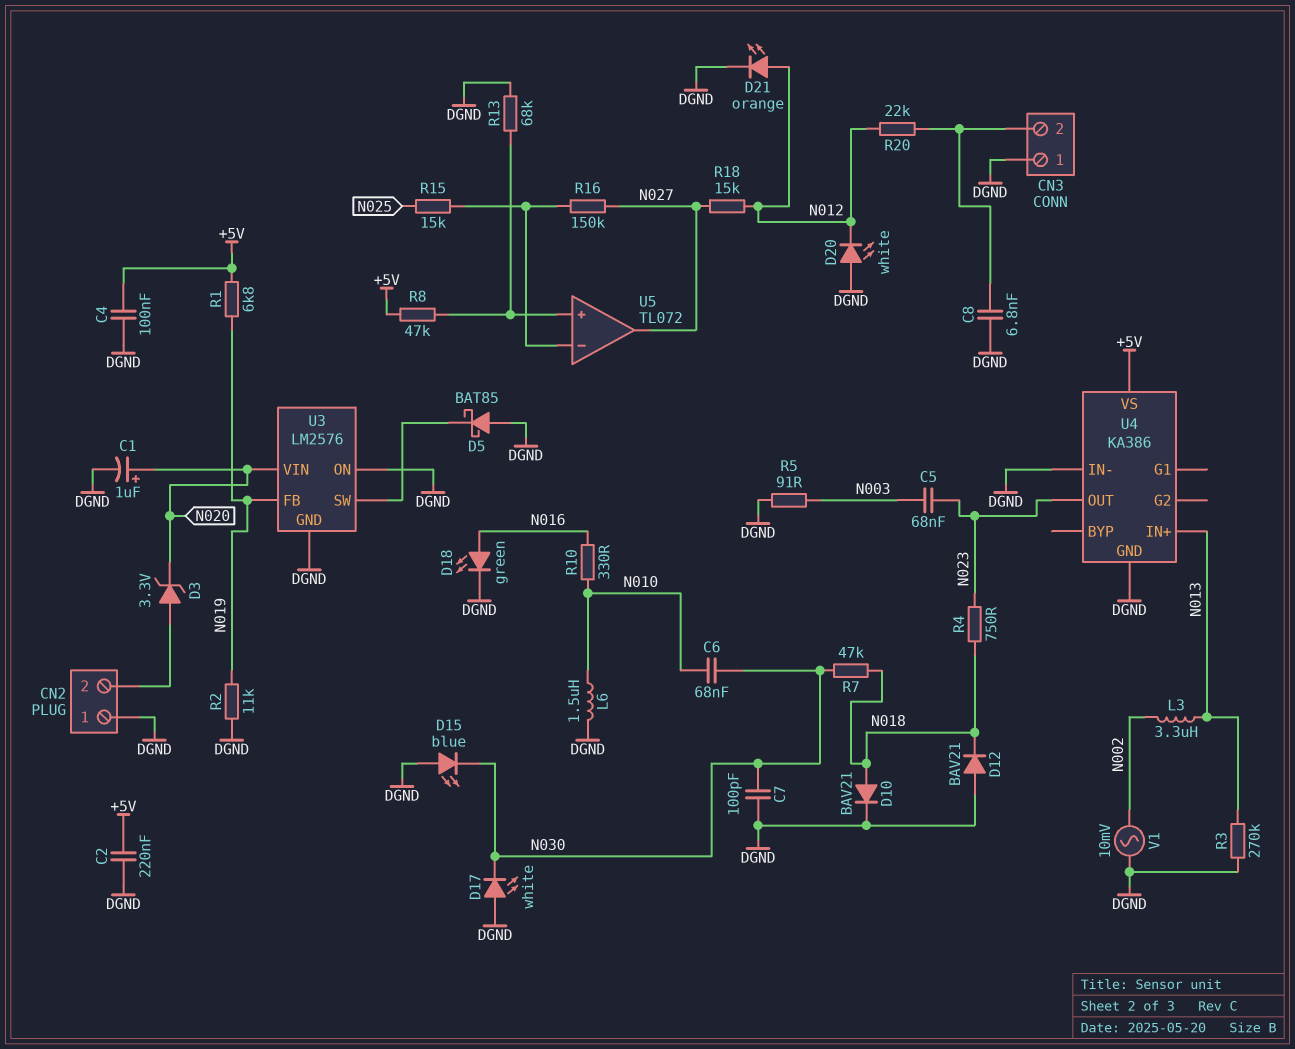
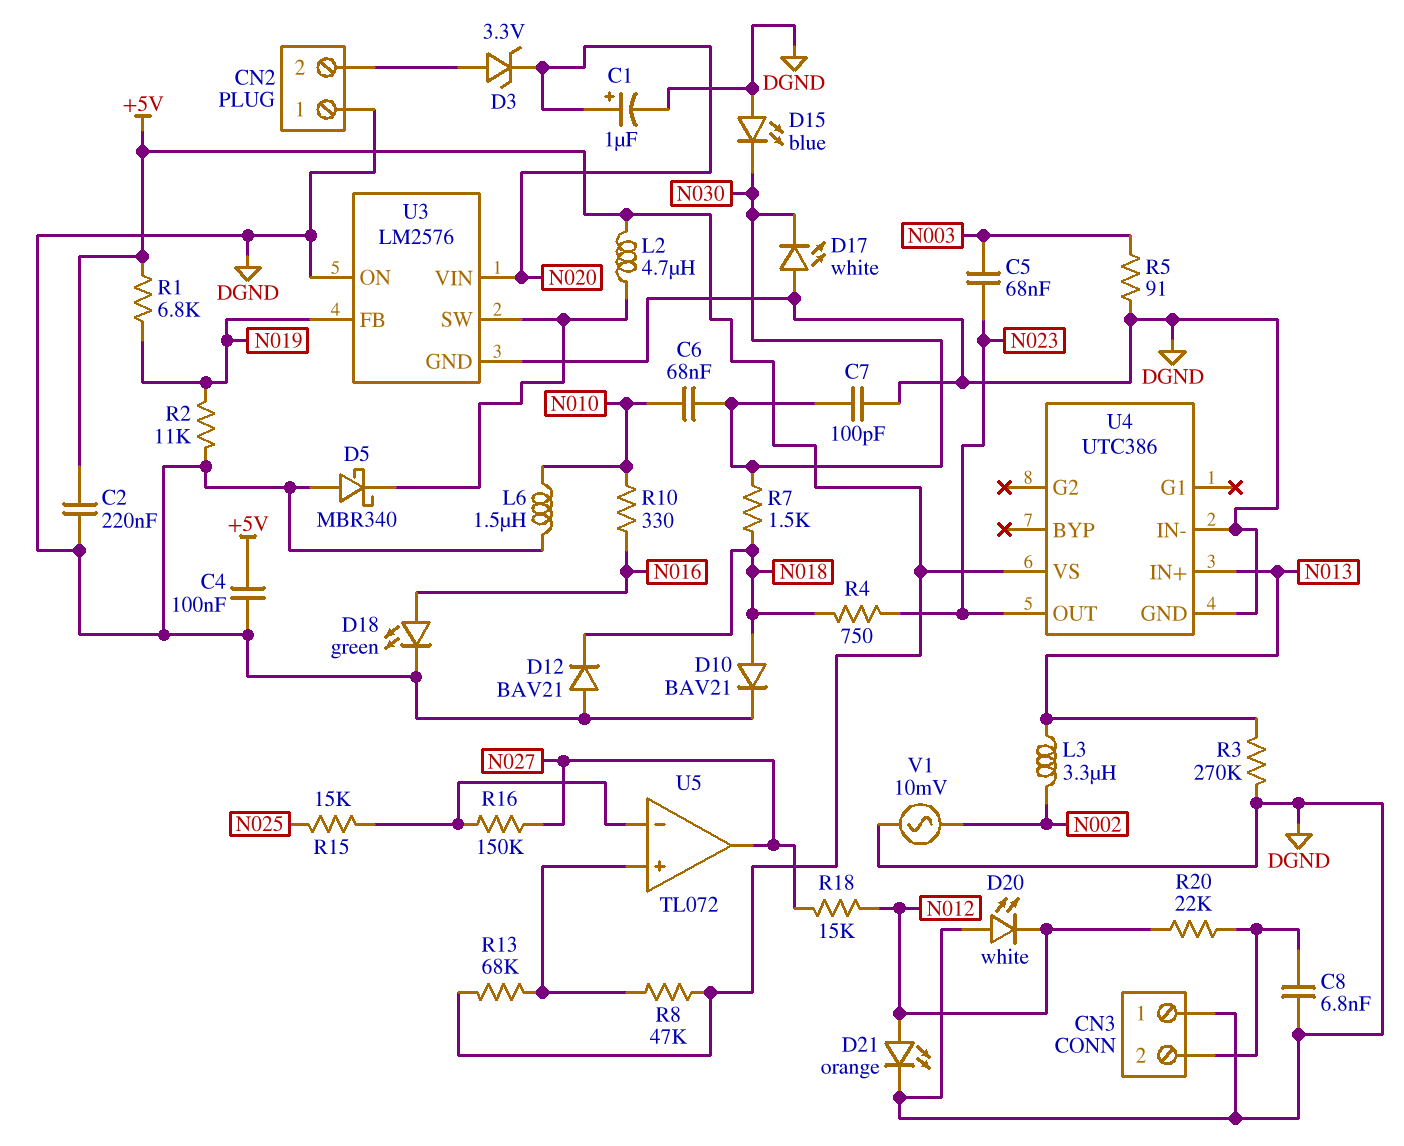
D5: schottky BAT85 (A DGND, K U3/SW) -> schottky MBR340 (A DGND, K U3/SW)
L2: none -> 4.7uH (+5V, U3/SW)
R7: 47k (N018, N030) -> 1.5k (N018, N030)
R13: 68k (DGND, U5/in+) -> 68k (+5V, U5/in+)
U4: KA386 -> UTC386

